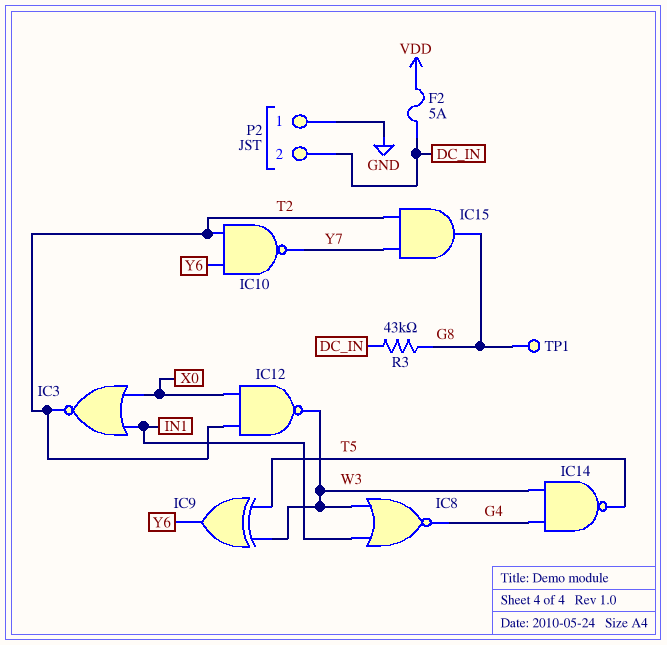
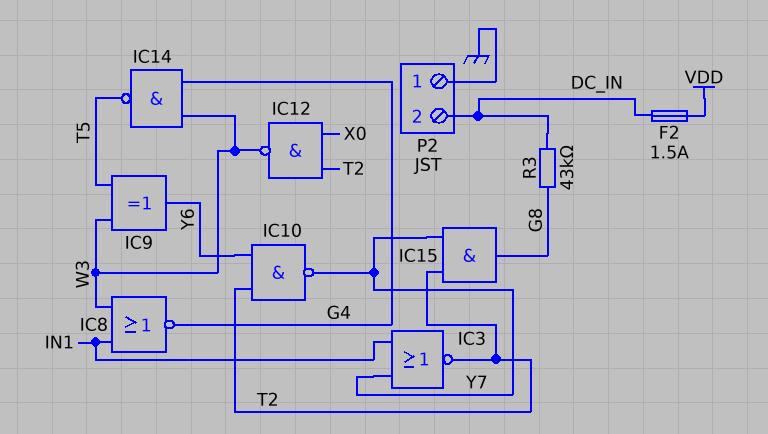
F2: 5A (DC_IN, VDD) -> 1.5A (DC_IN, VDD)
IC3: NOR (in IN1, in X0, out T2) -> NOR (in IN1, in Y7, out T2)
TP1: test point (G8) -> none

